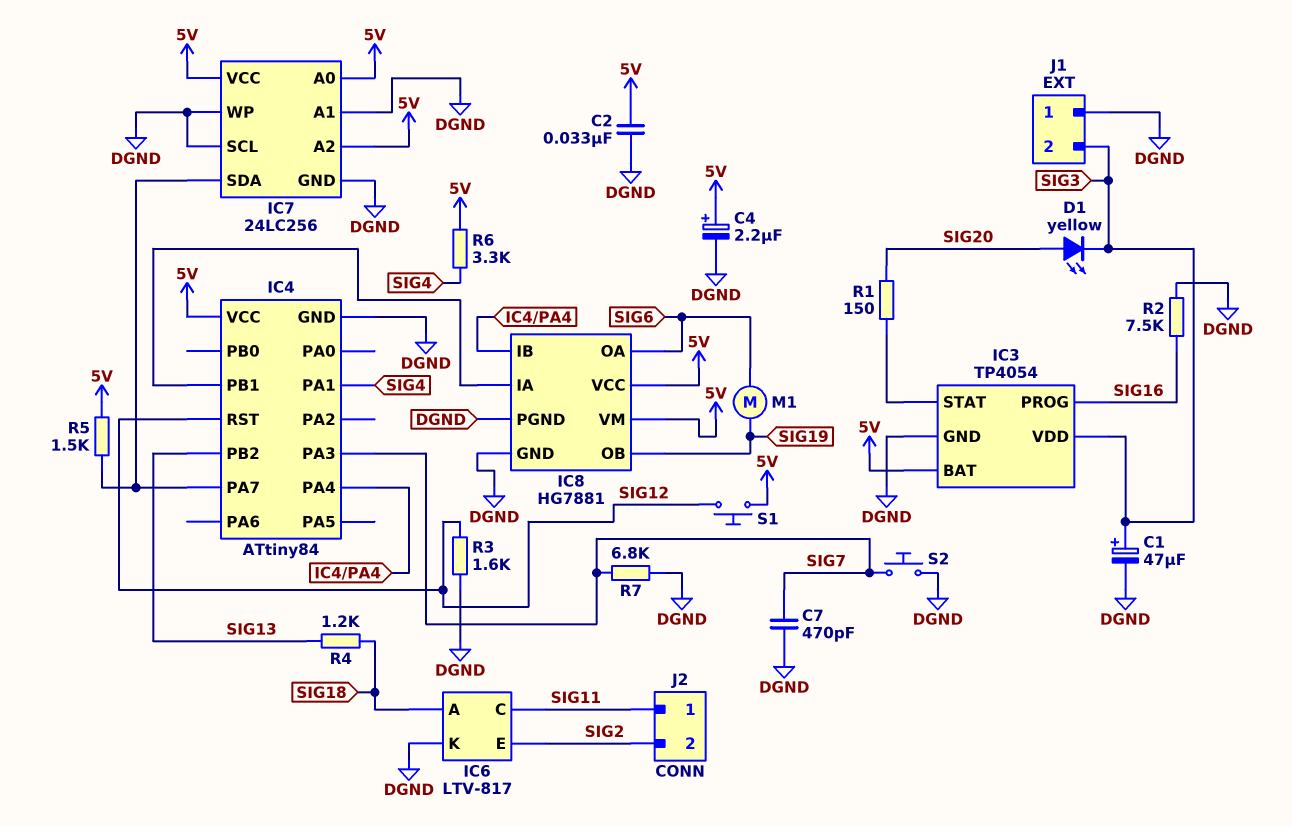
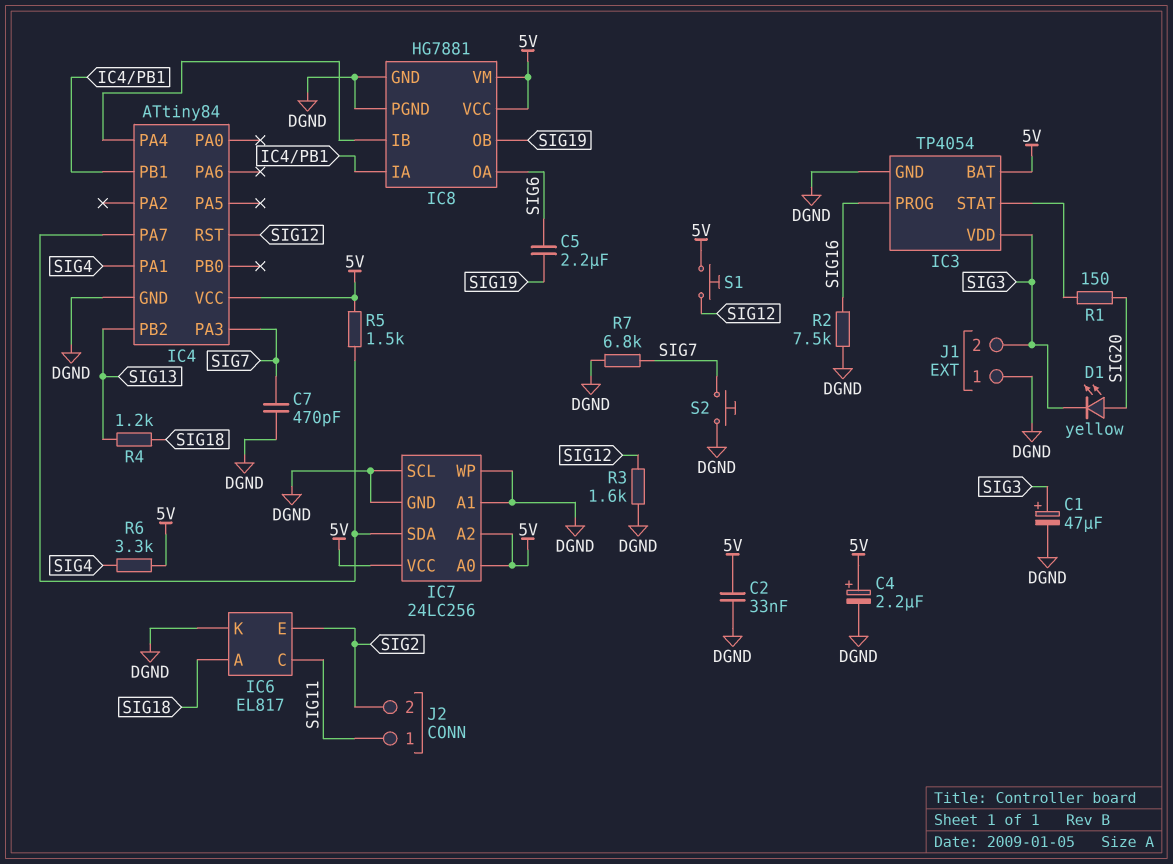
C5: none -> 2.2uF (SIG6, SIG19)
IC6: LTV-817 -> EL817
M1: motor (SIG6, SIG19) -> none

